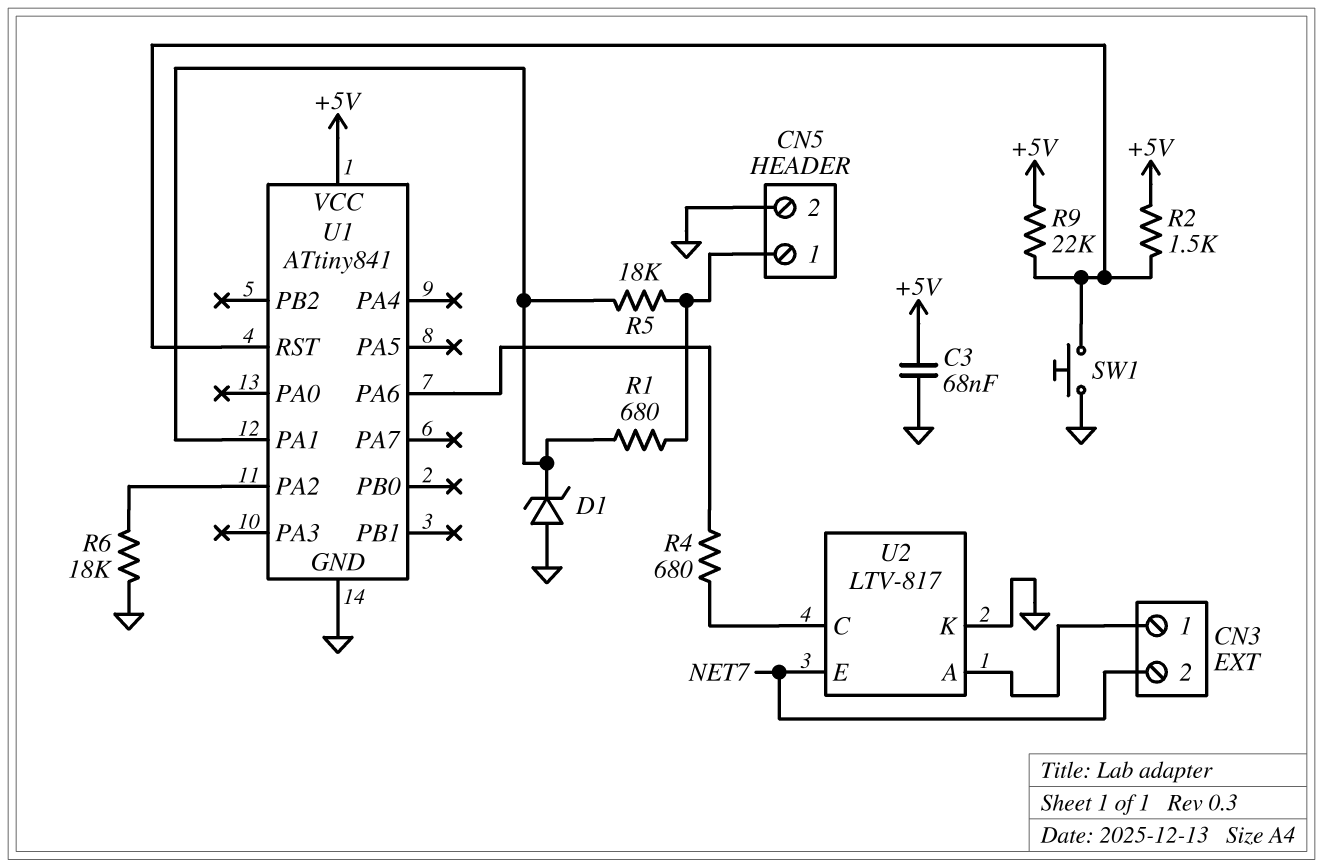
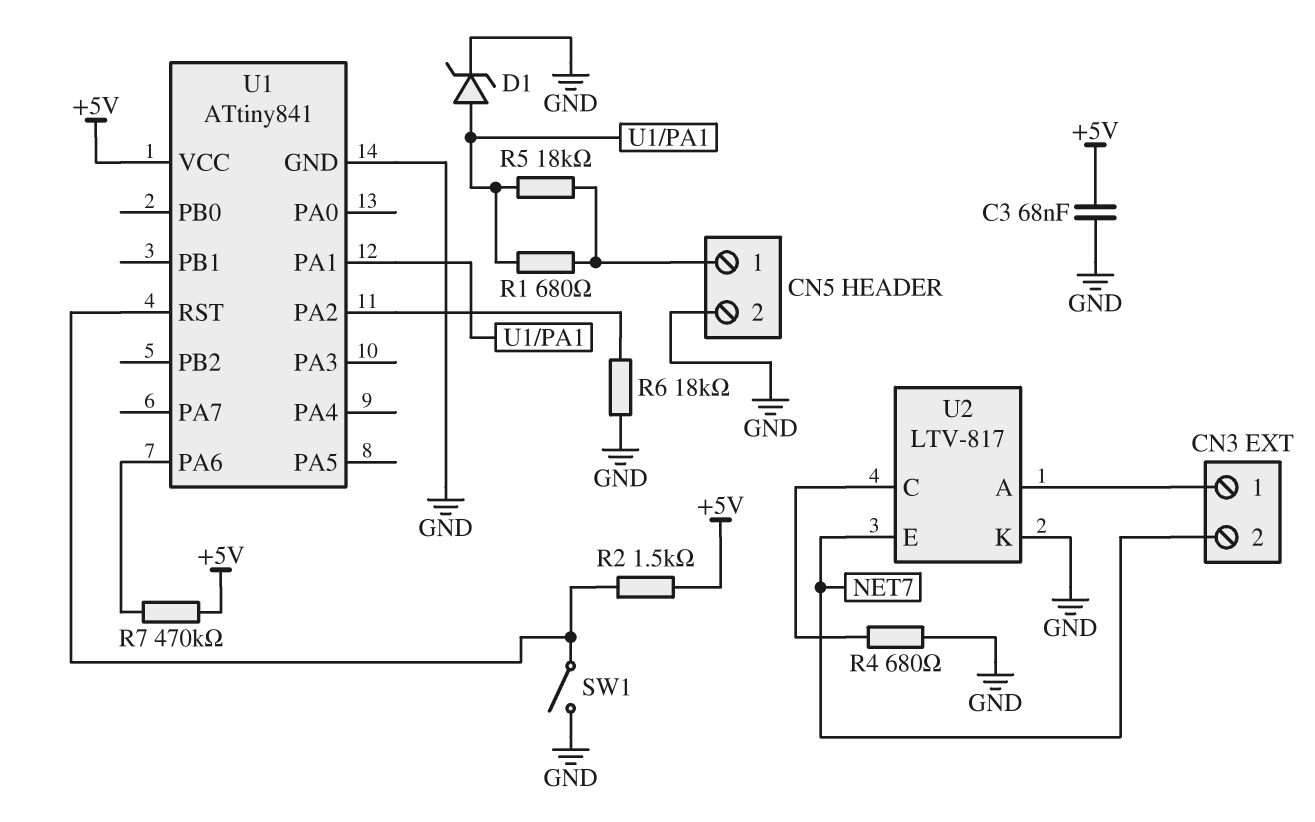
D1: zener (A GND, K U1/PA1) -> zener (A U1/PA1, K GND)
R4: 680 (U1/PA6, U2/C) -> 680 (GND, U2/C)
R7: none -> 470k (+5V, U1/PA6)
R9: 22k (+5V, U1/RST) -> none
SW1: button (GND, U1/RST) -> switch (GND, U1/RST)

